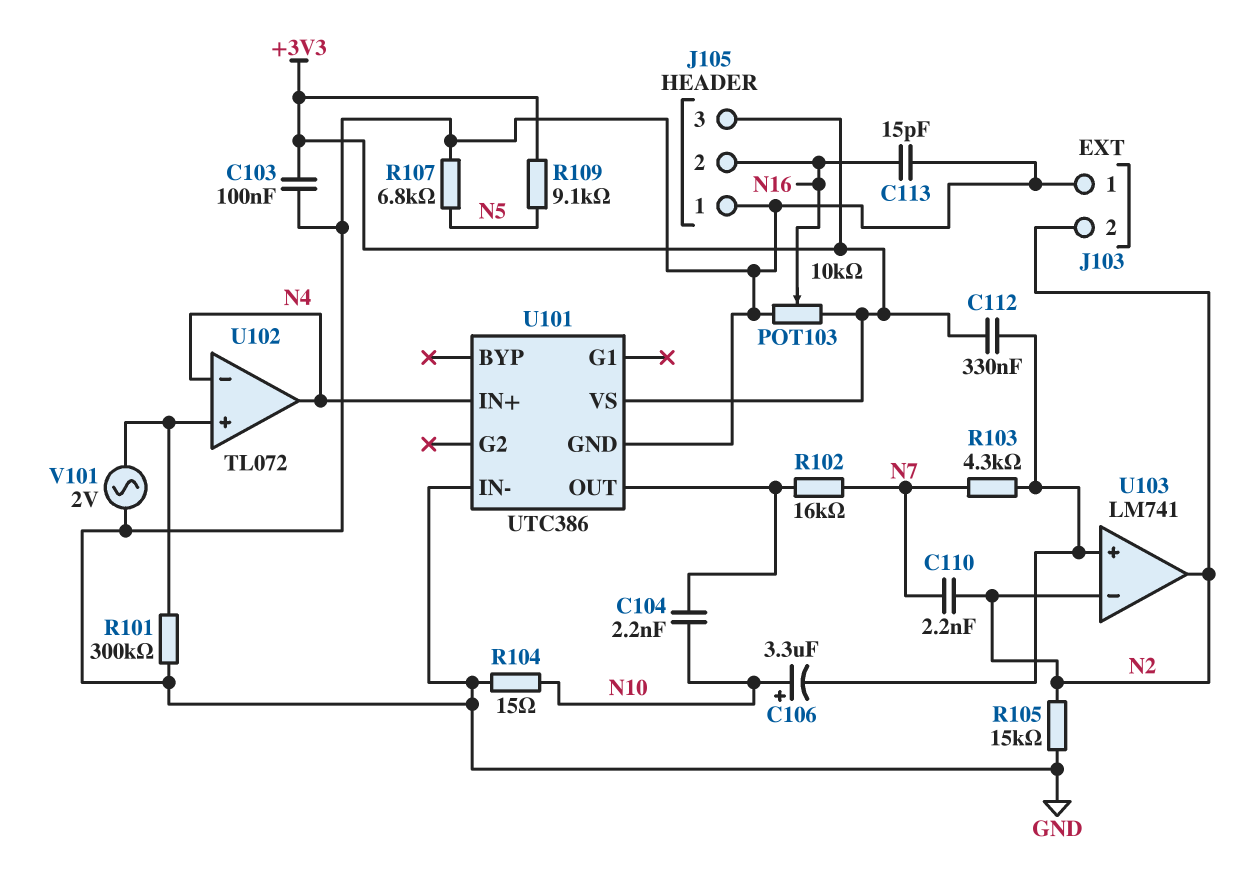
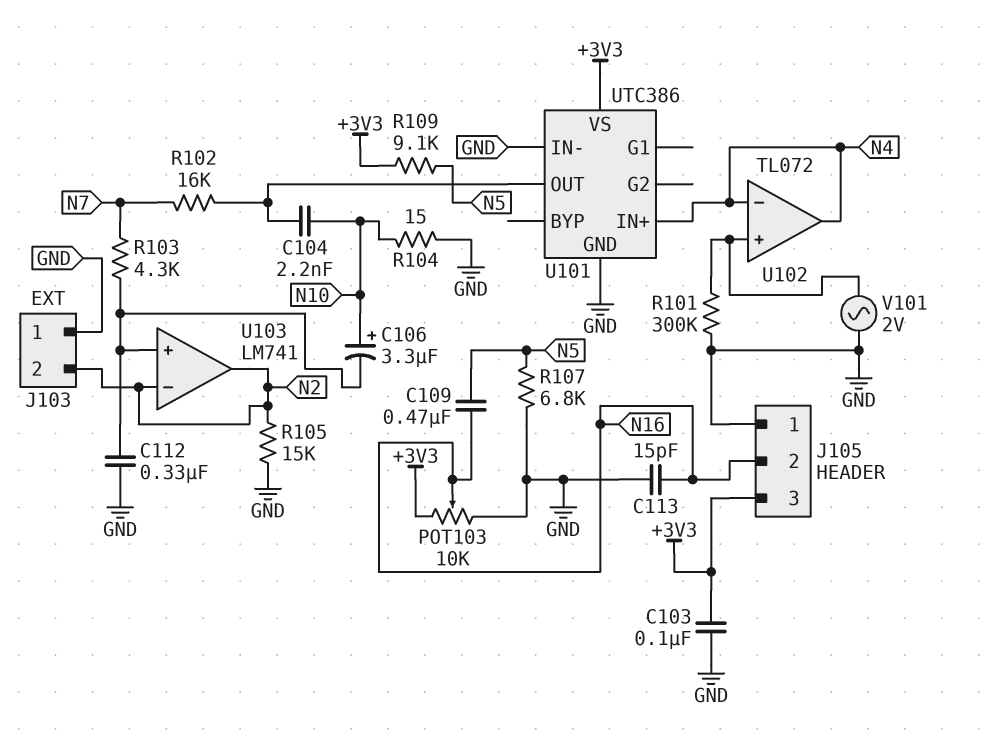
C109: none -> 470nF (N5, N16)
C110: 2.2nF (N2, N7) -> none
C112: 330nF (+3V3, U103/in+) -> 330nF (GND, U103/in+)

